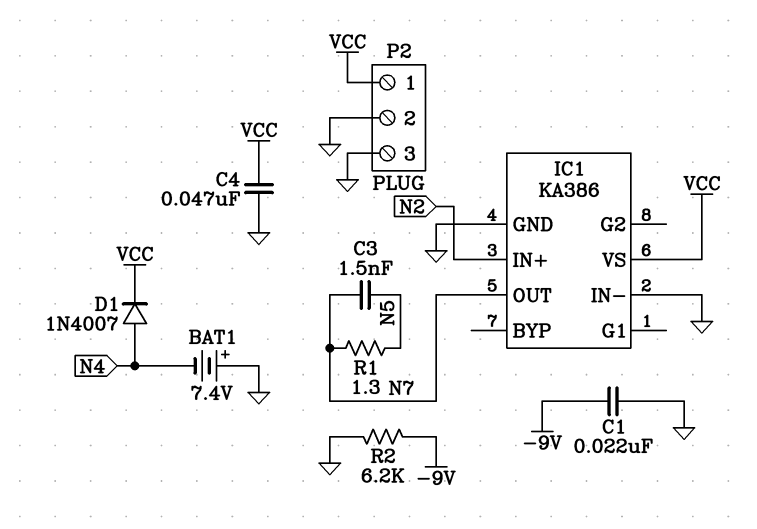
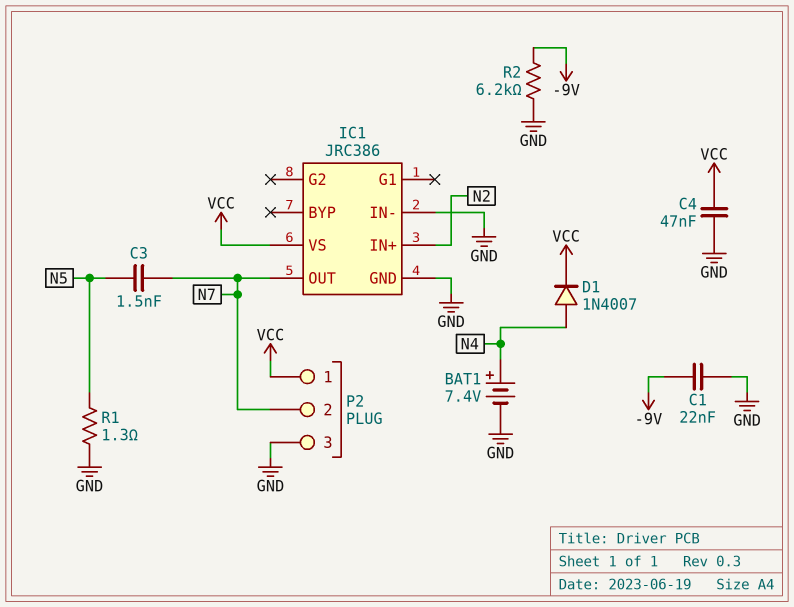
BAT1: 7.4V (plus GND, minus N4) -> 7.4V (plus N4, minus GND)
IC1: KA386 -> JRC386
P2 pin 2: GND -> N7
R1: 1.3 (N5, N7) -> 1.3 (GND, N5)

